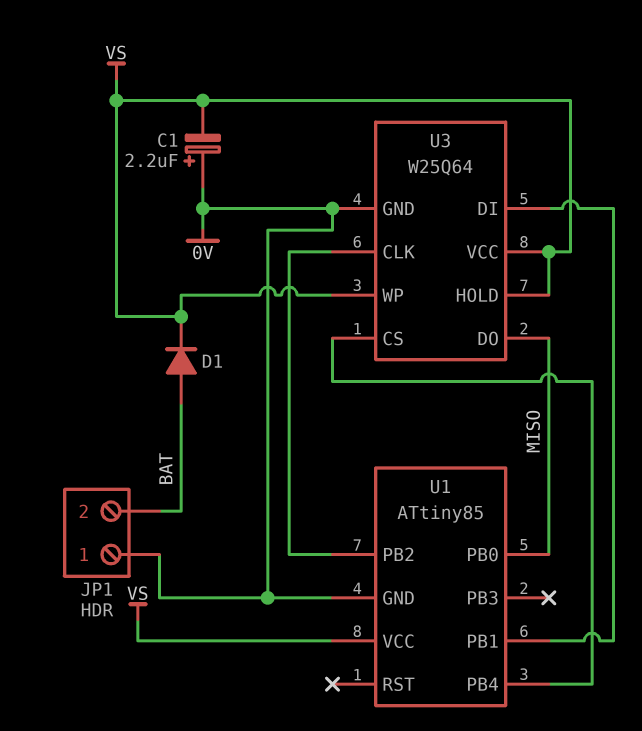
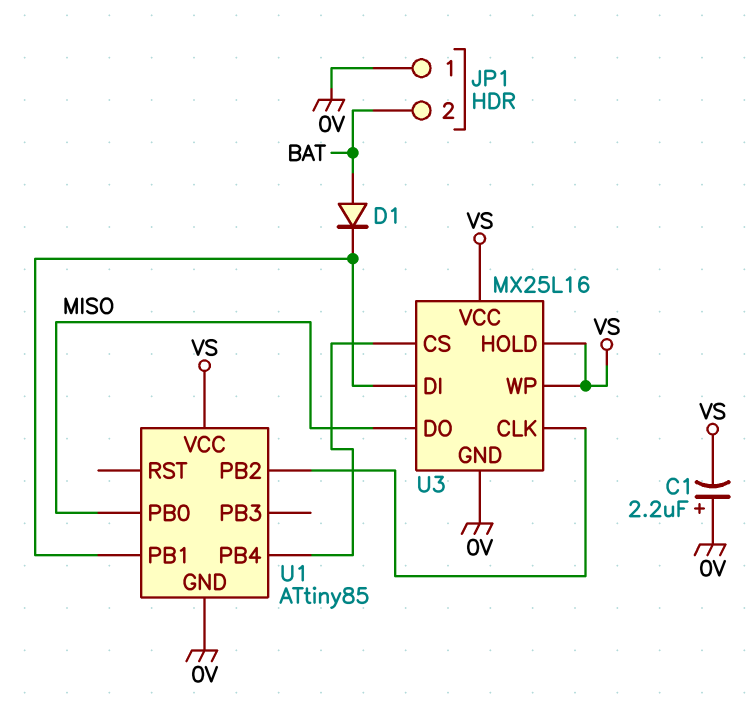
D1: diode (A BAT, K VS) -> diode (A BAT, K U1/PB1)
U3: W25Q64 -> MX25L16

